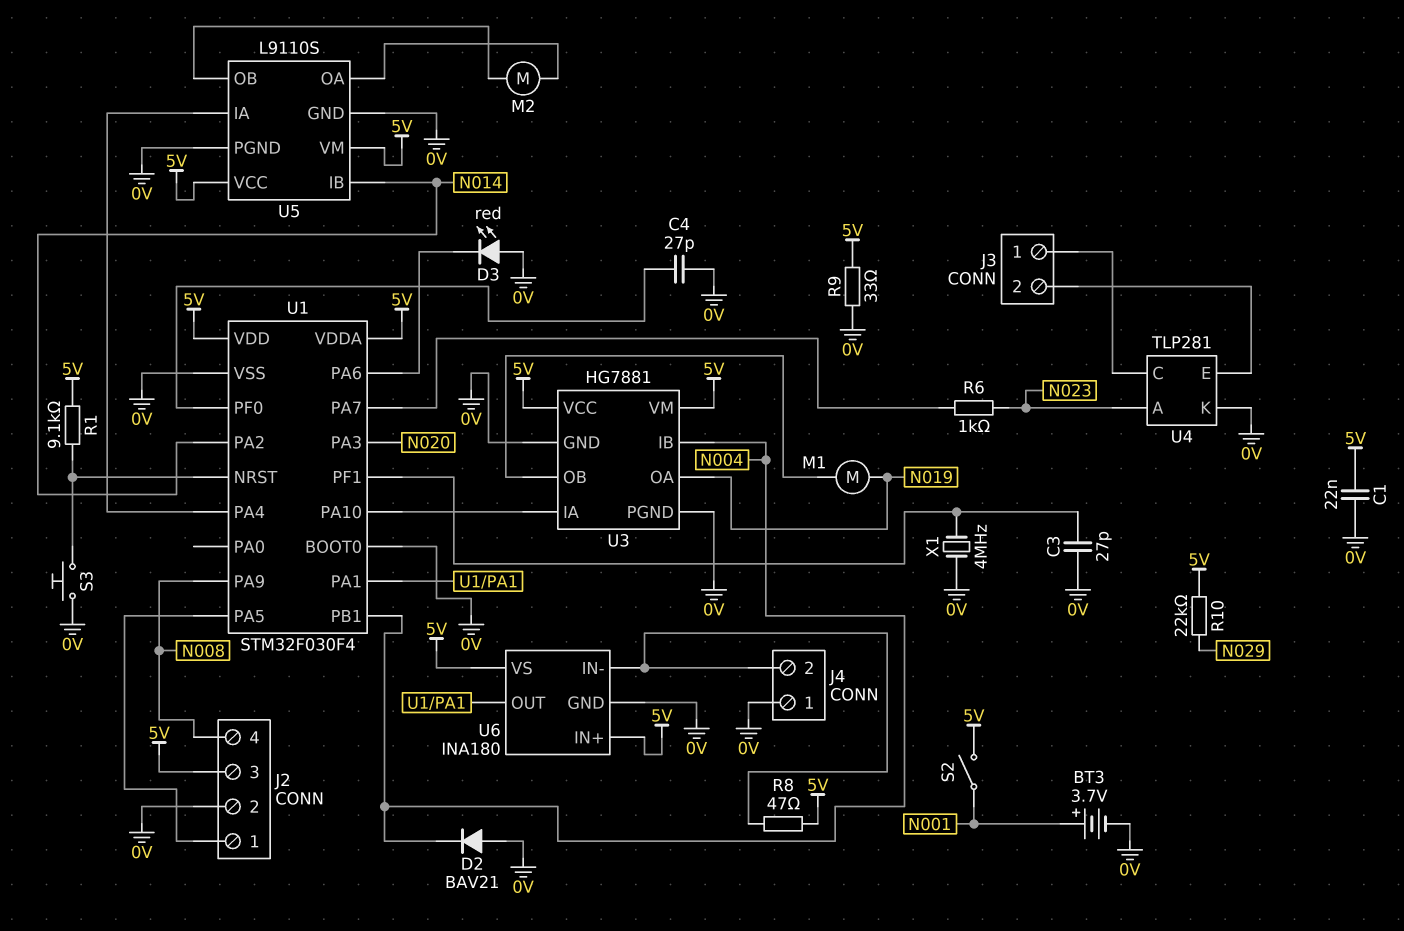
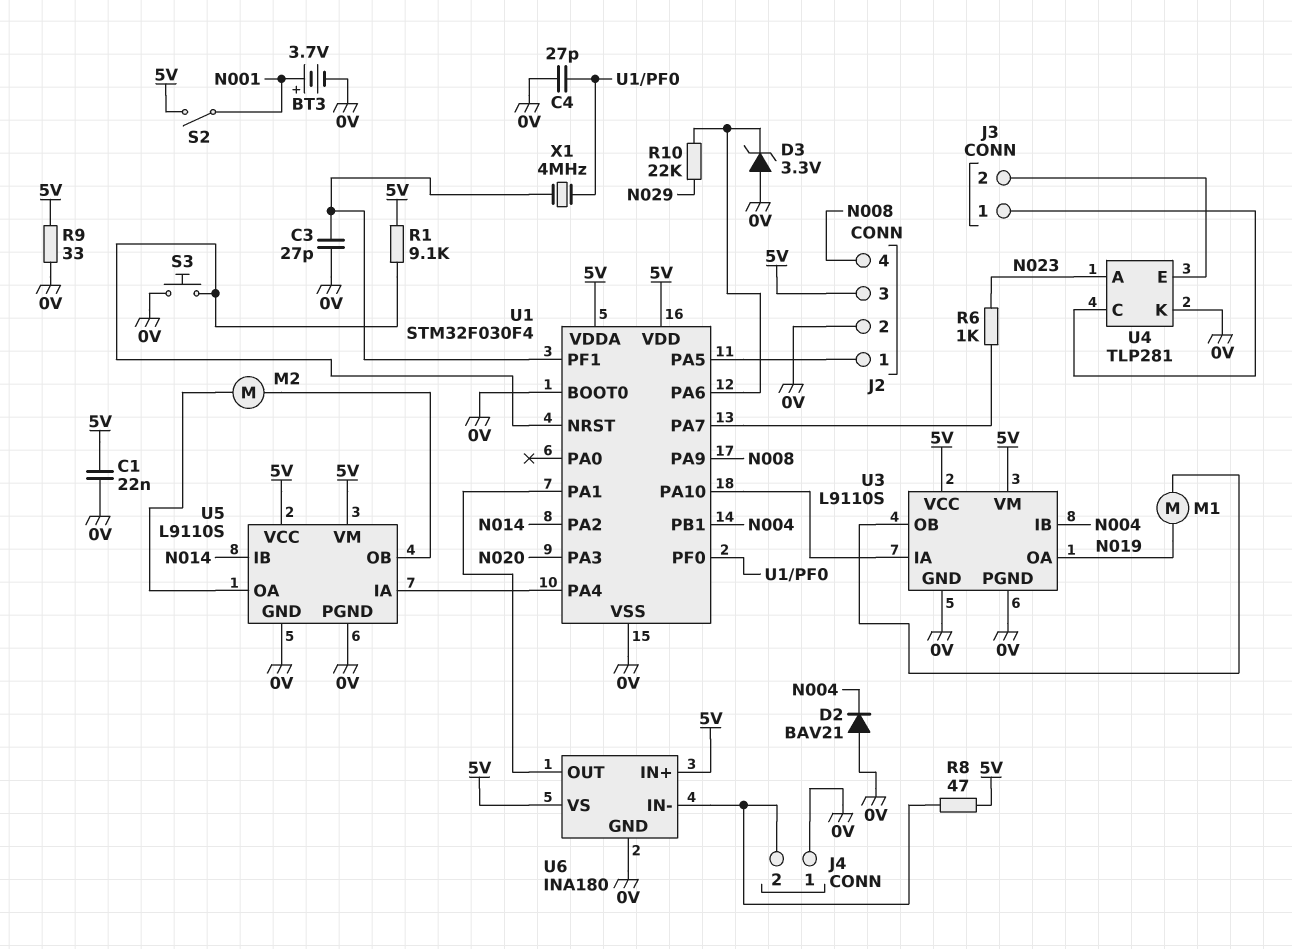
D3: LED red (A 0V, K U1/PA6) -> zener 3.3V (A 0V, K U1/PA6)
R10: 22k (5V, N029) -> 22k (N029, U1/PA6)
U3: HG7881 -> L9110S
X1: 4MHz (0V, U1/PF1) -> 4MHz (U1/PF0, U1/PF1)

